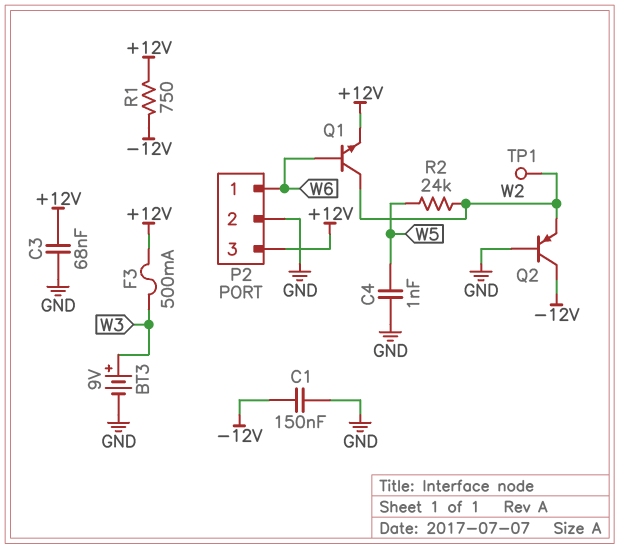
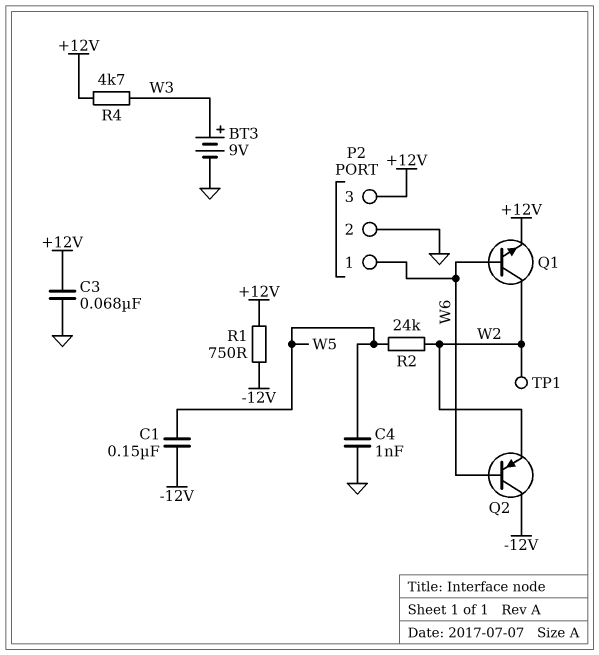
C1: 150nF (-12V, GND) -> 150nF (-12V, W5)
F3: 500mA (+12V, W3) -> none
Q2: PNP (B GND, C -12V, E W2) -> PNP (B W6, C -12V, E W2)
R4: none -> 4.7k (+12V, W3)

